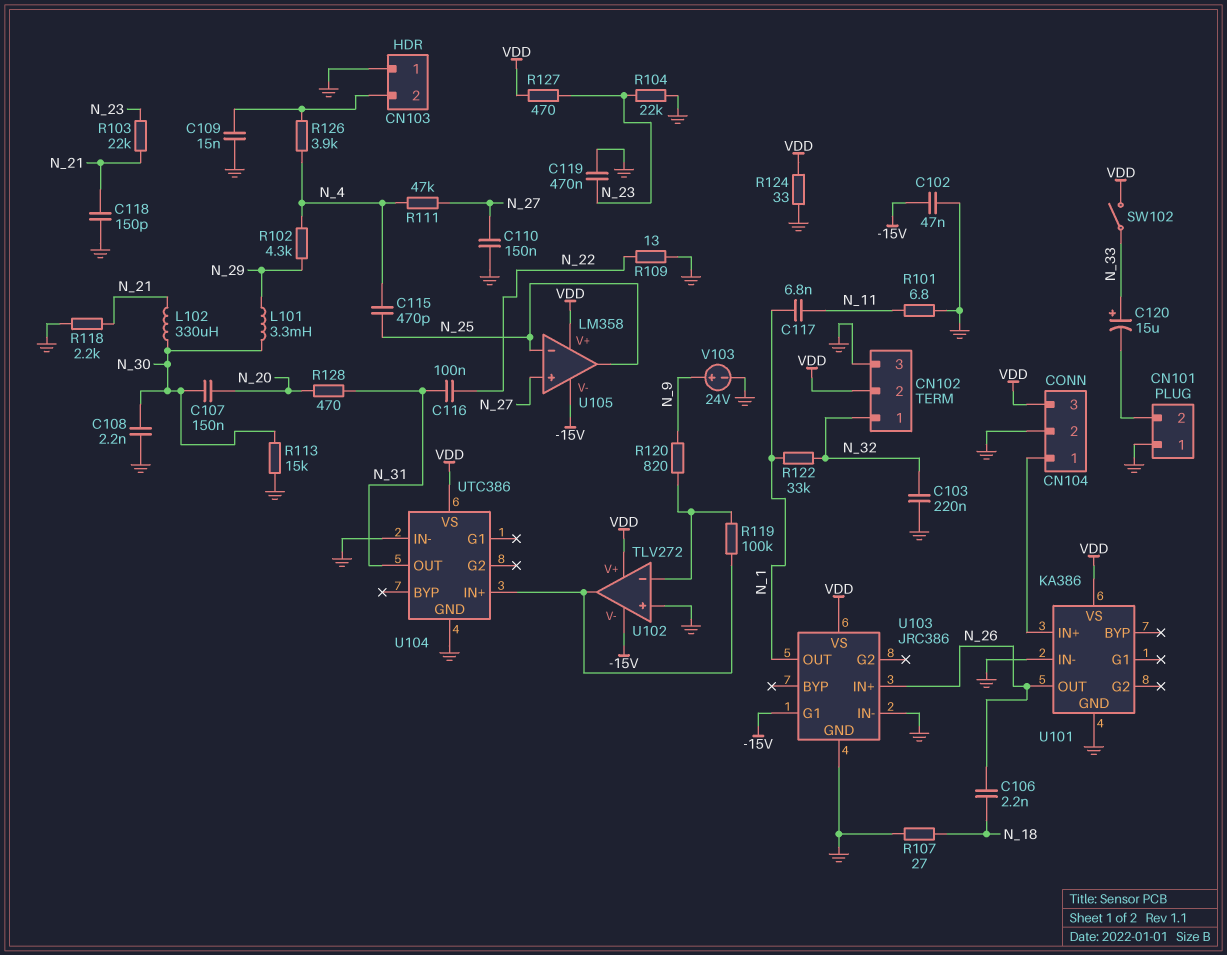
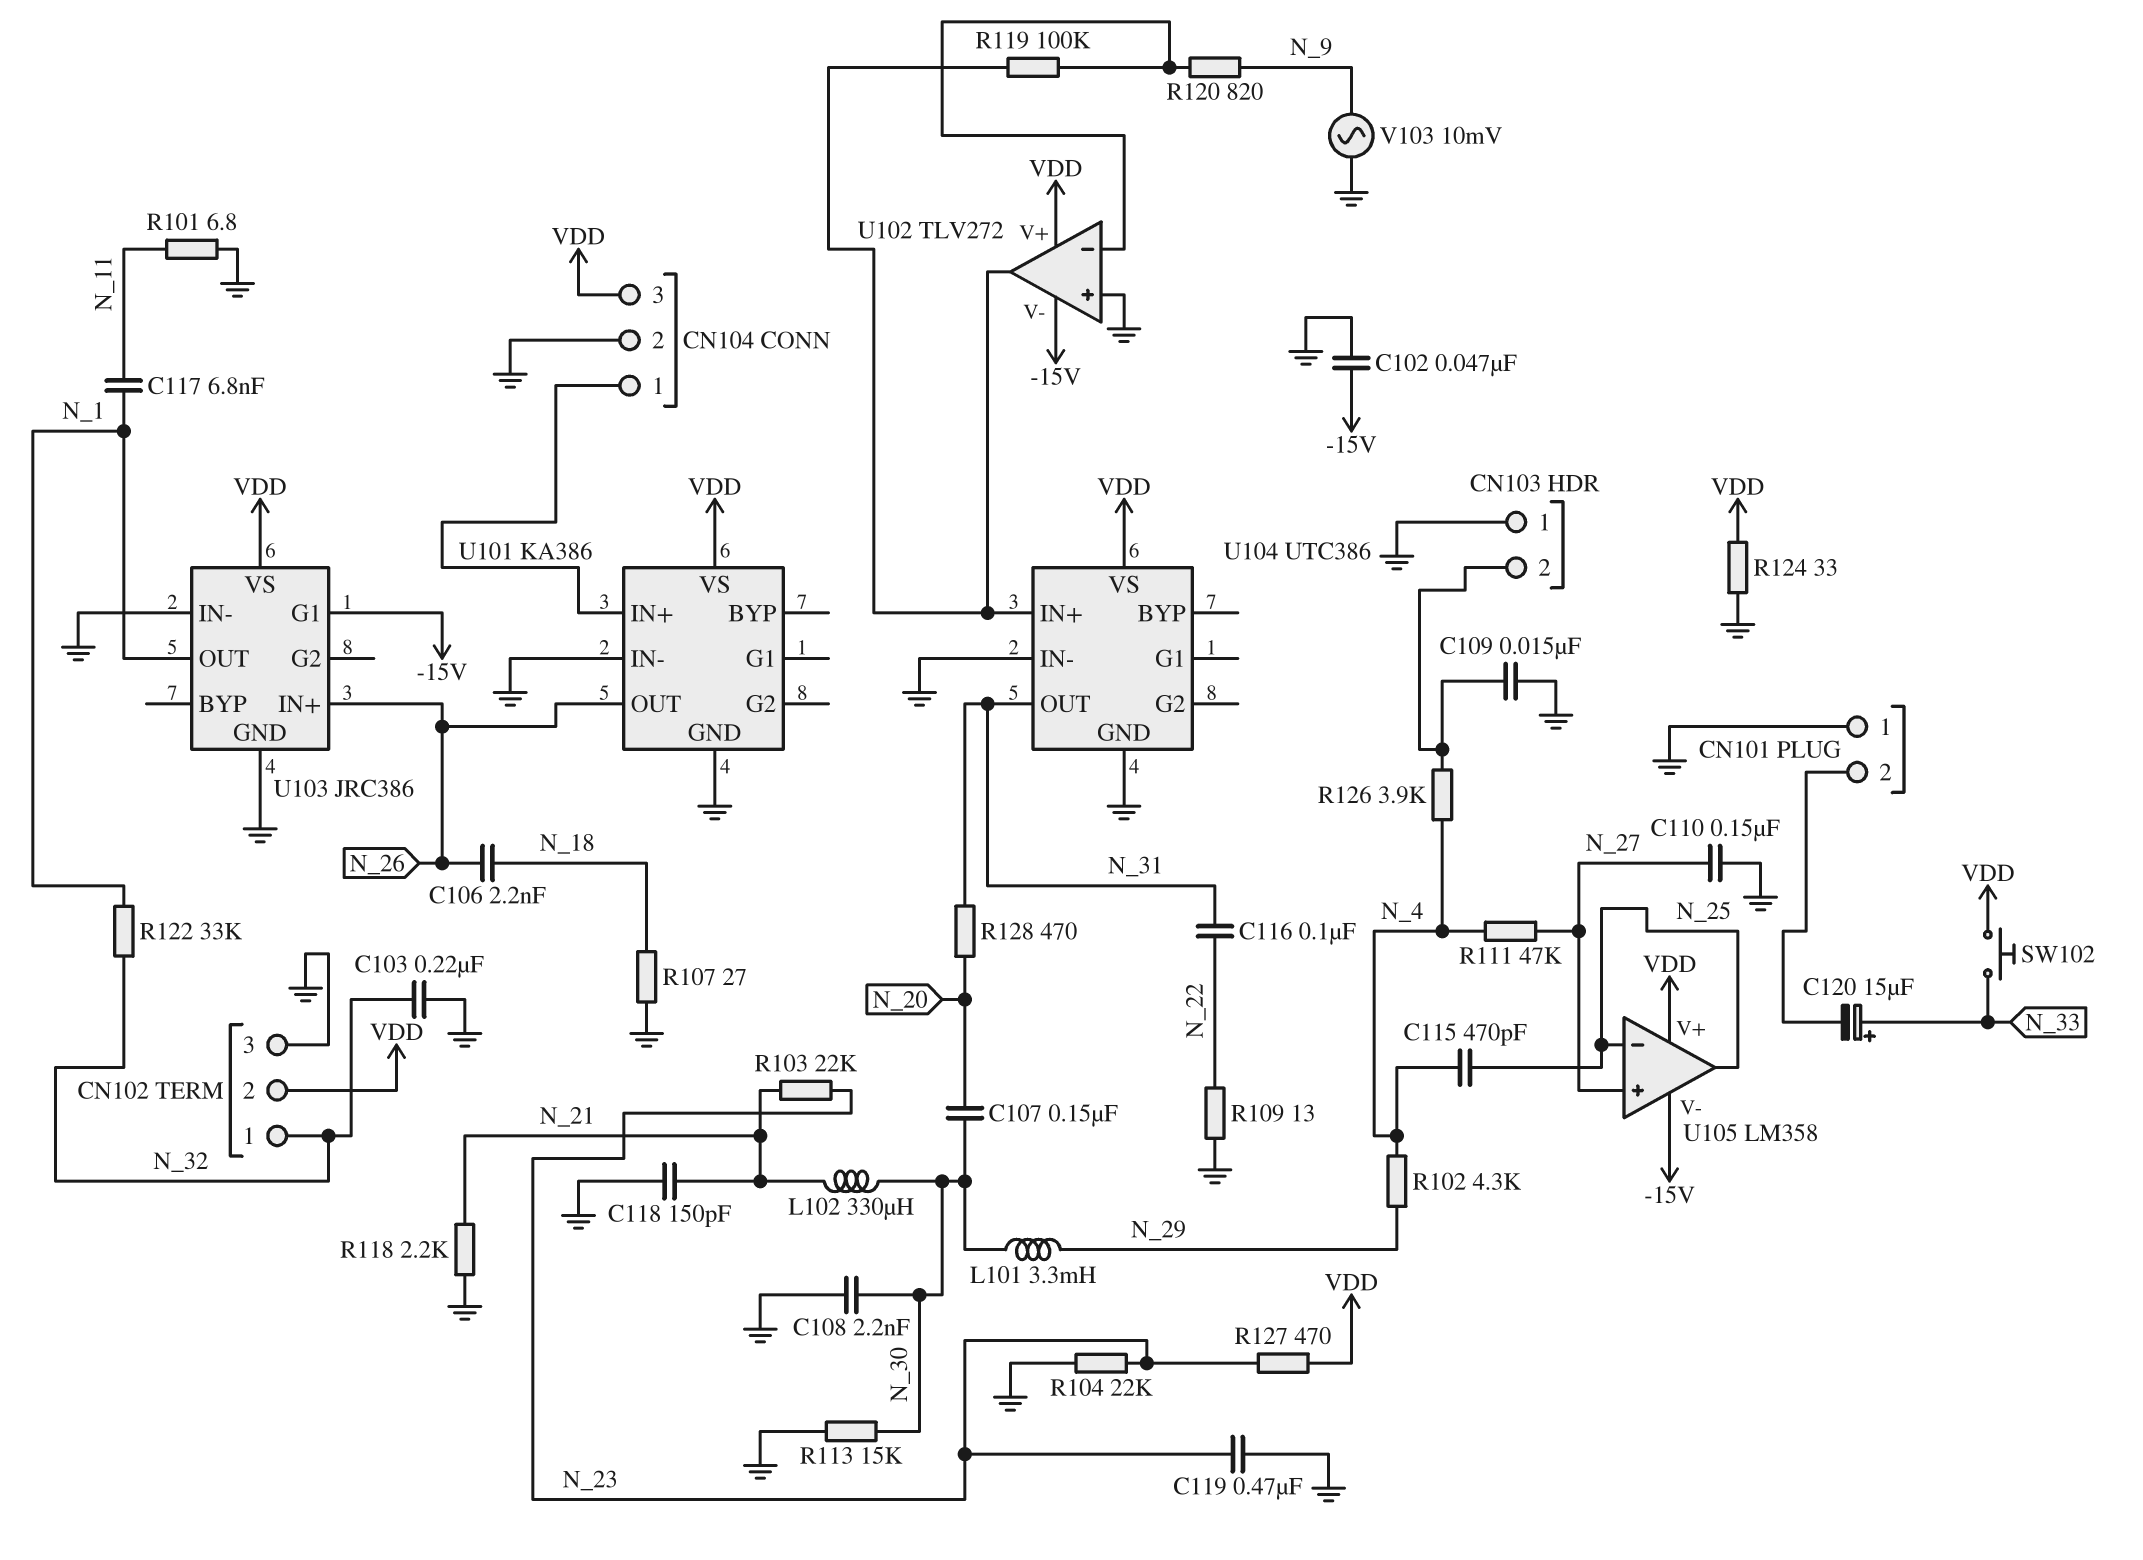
SW102: switch (N_33, VDD) -> button (N_33, VDD)
V103: 24V (plus N_9, minus GND) -> AC 10mV (GND, N_9)

